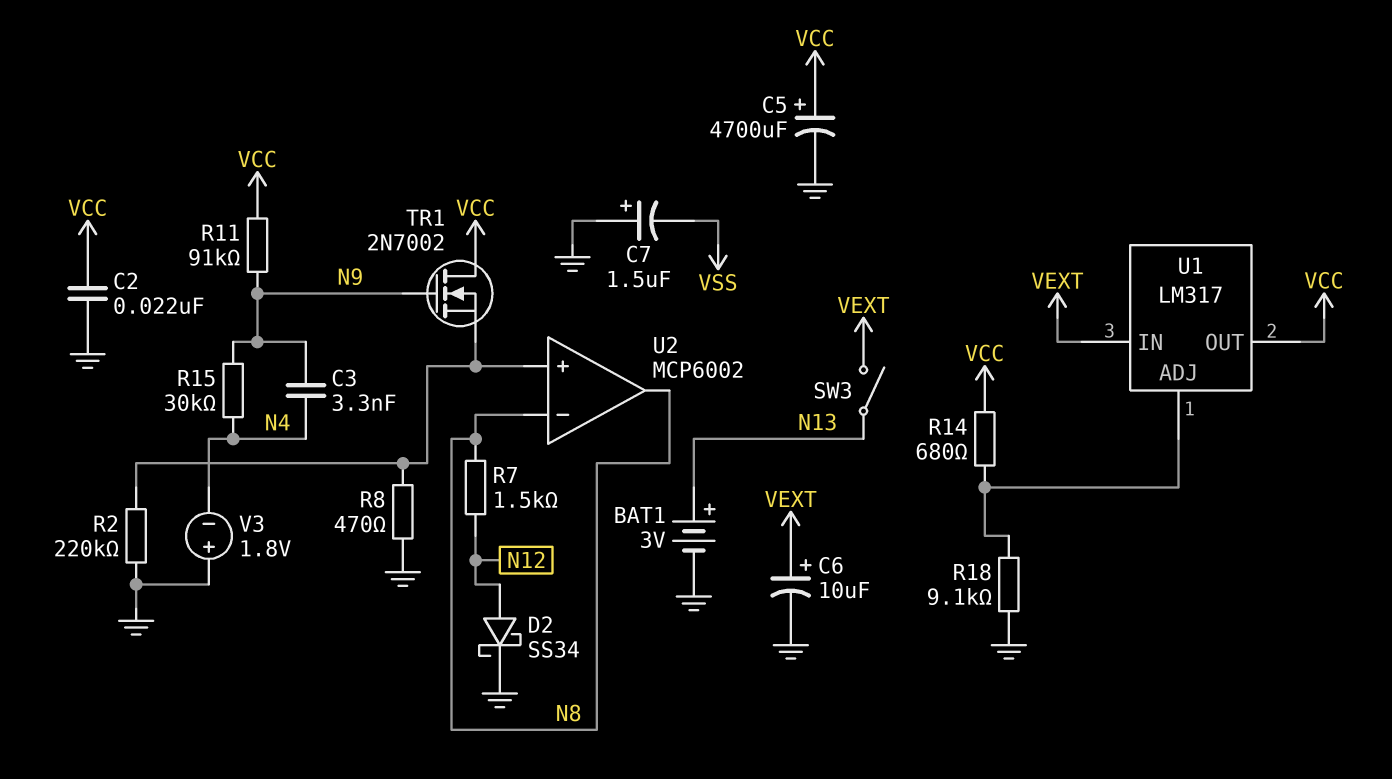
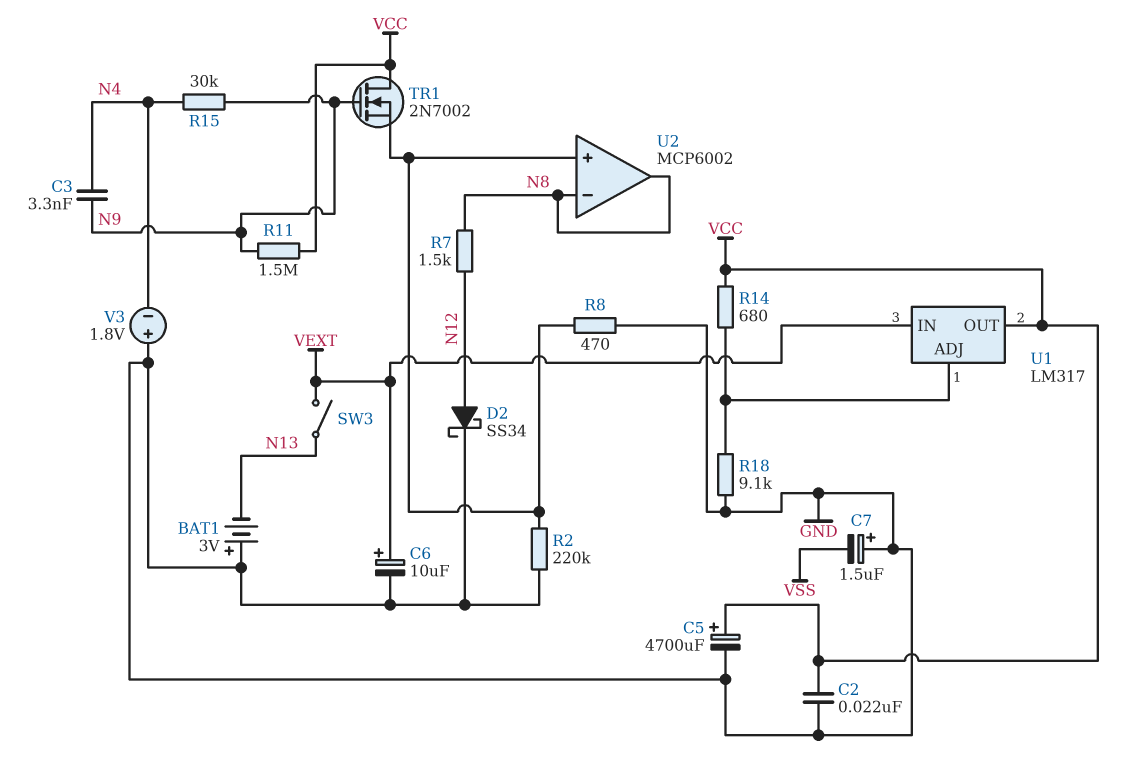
BAT1: 3V (plus N13, minus GND) -> 3V (plus GND, minus N13)
R11: 91k (N9, VCC) -> 1.5M (N9, VCC)

